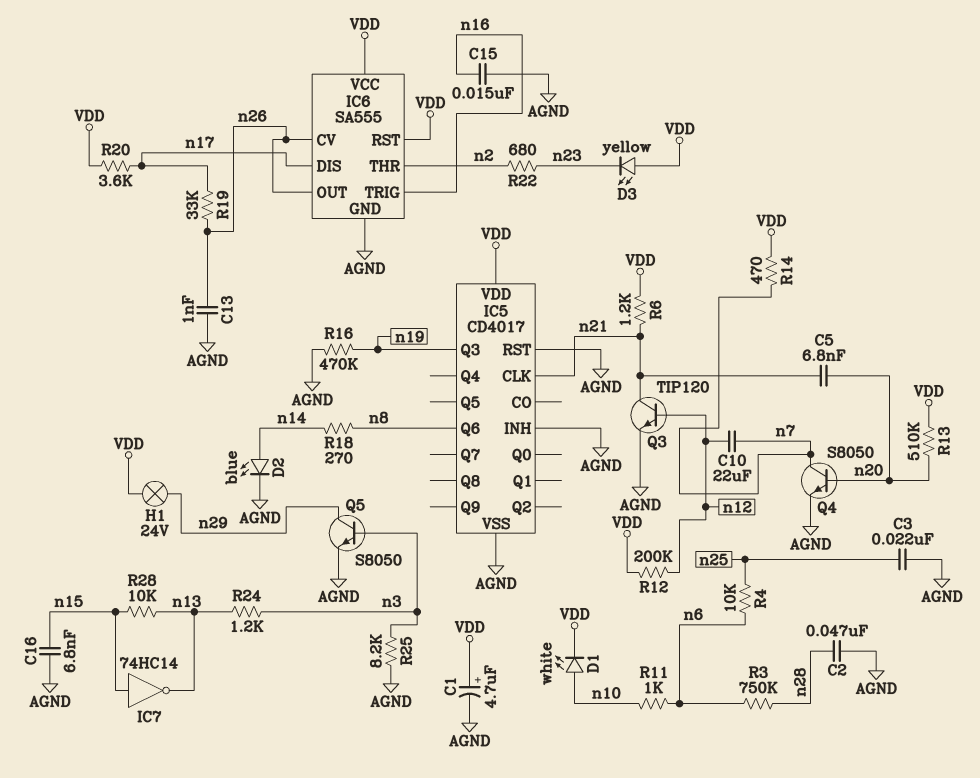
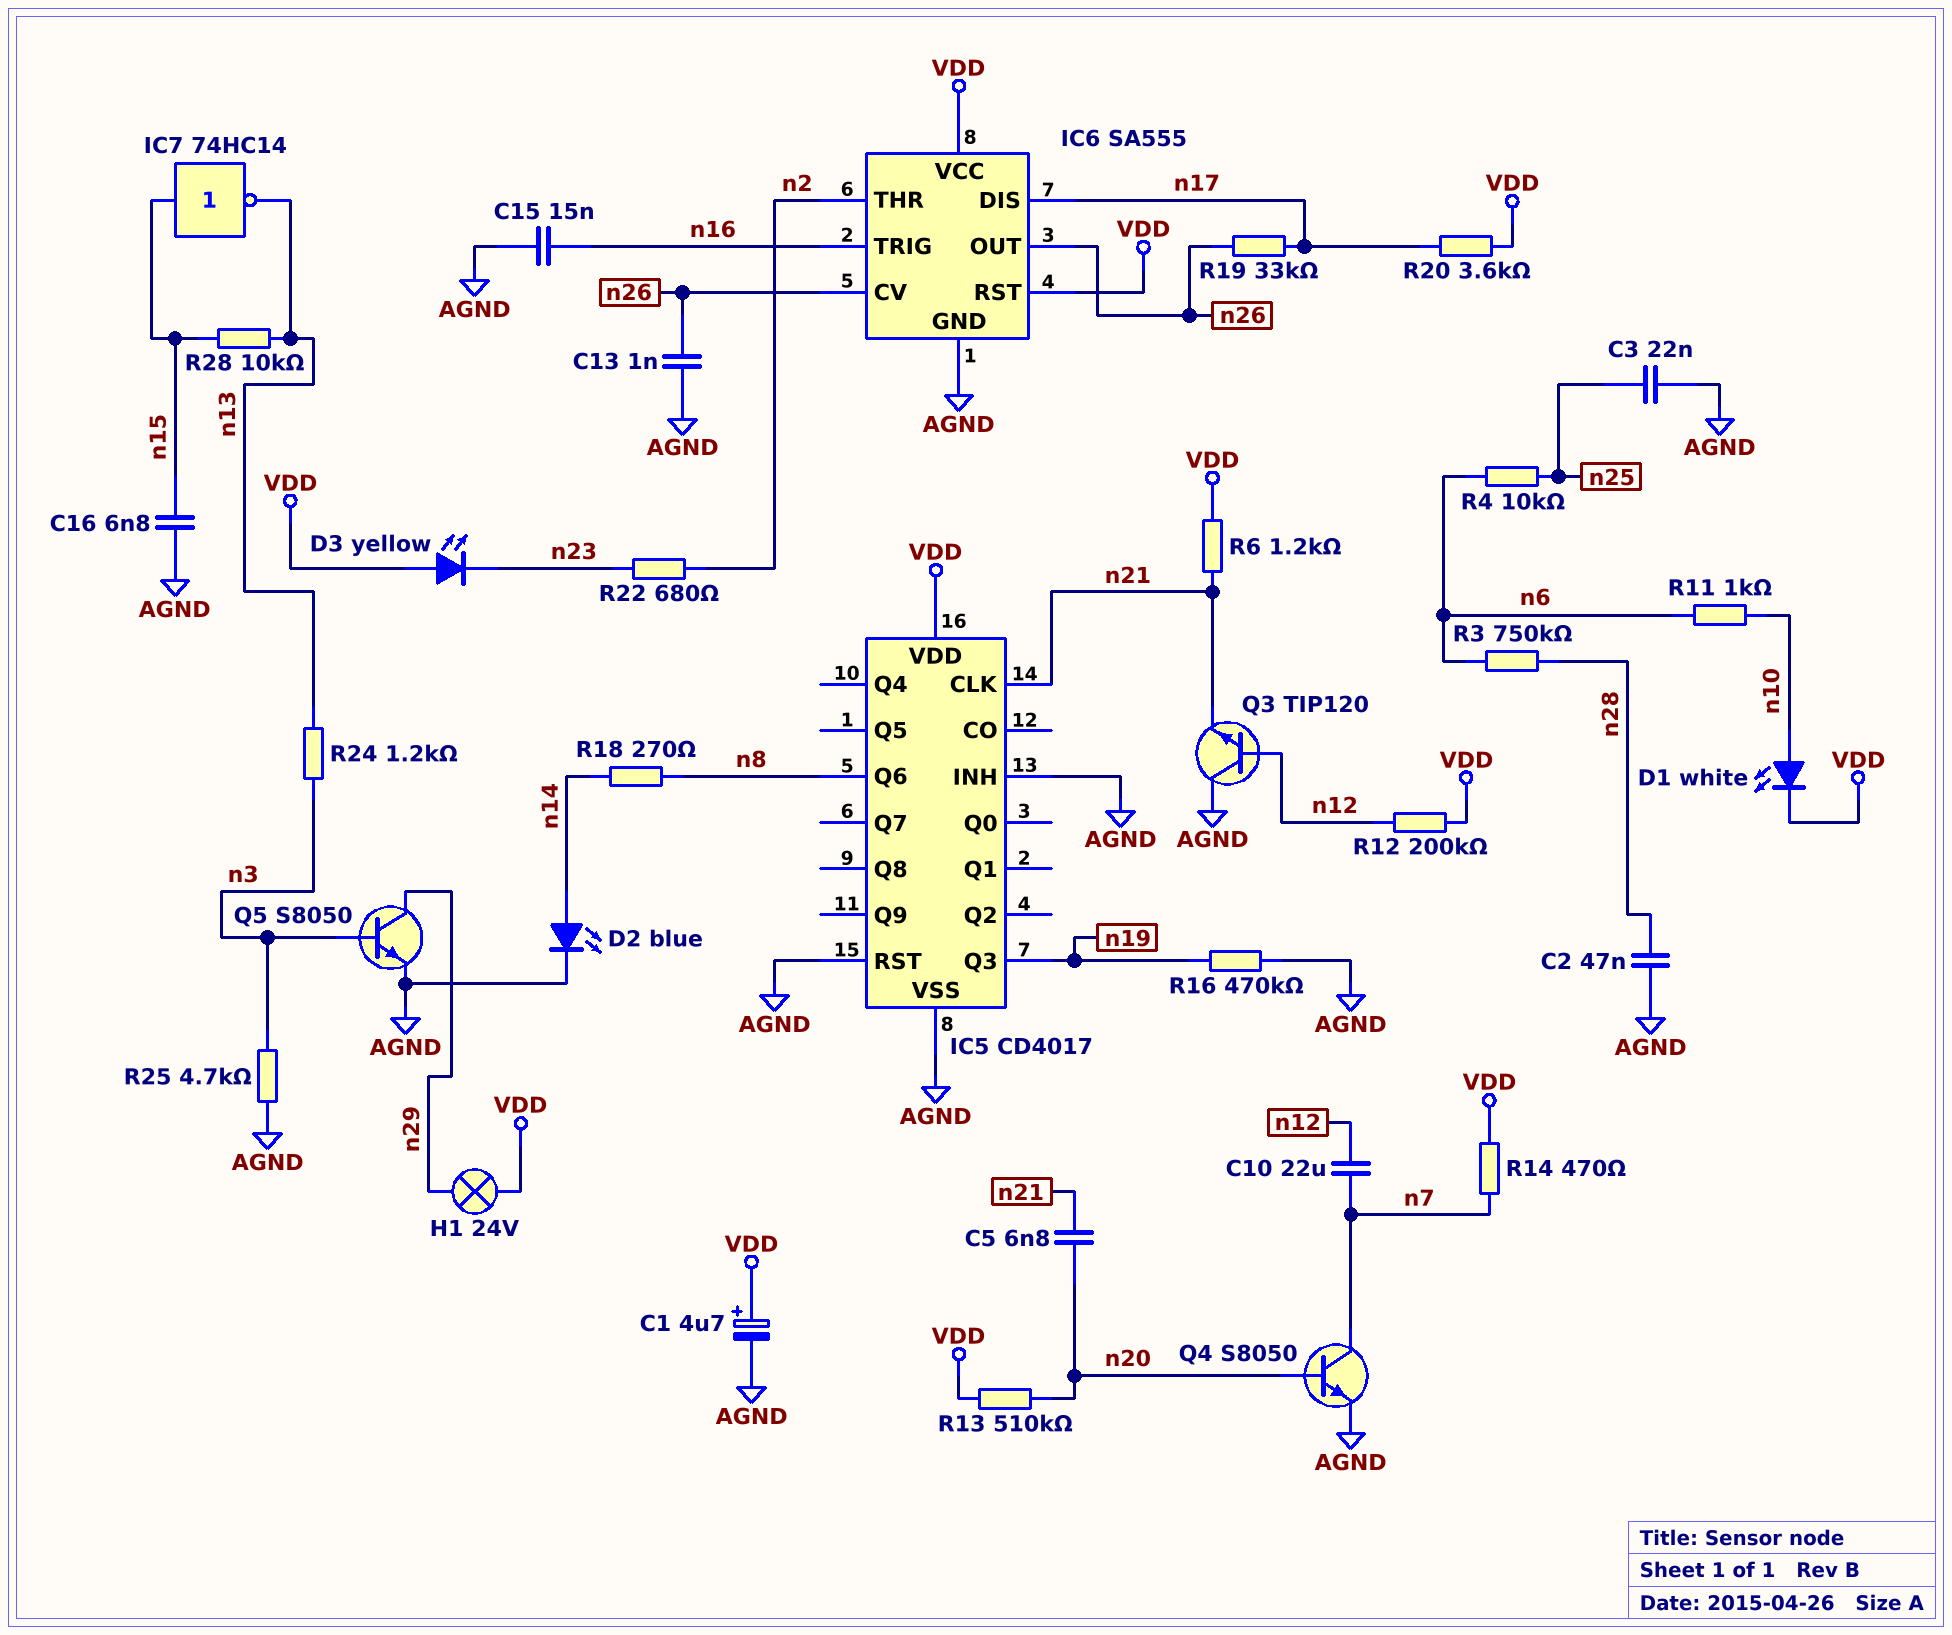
Q3: NPN TIP120 (B n12, C n21, E AGND) -> NPN TIP120 (B n12, C AGND, E n21)
R25: 8.2k (AGND, n3) -> 4.7k (AGND, n3)

